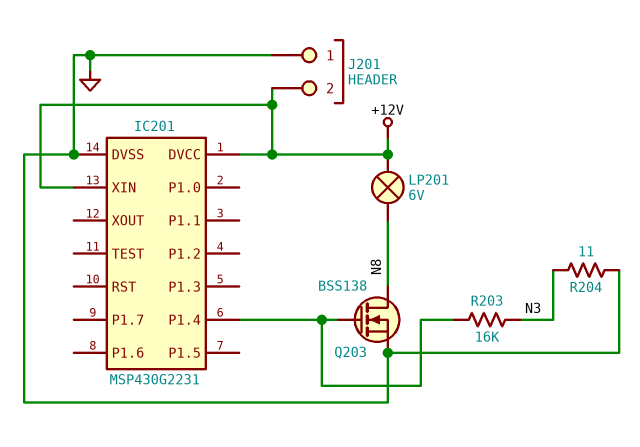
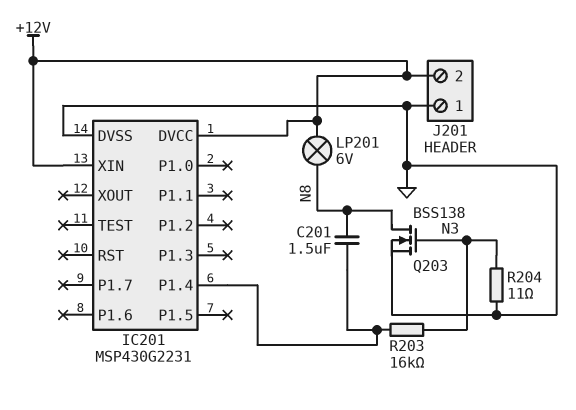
C201: none -> 1.5uF (IC201/P1.4, N8)
Q203: NMOS BSS138 (G IC201/P1.4, D N8, S GND) -> NMOS BSS138 (G N3, D N8, S GND)

